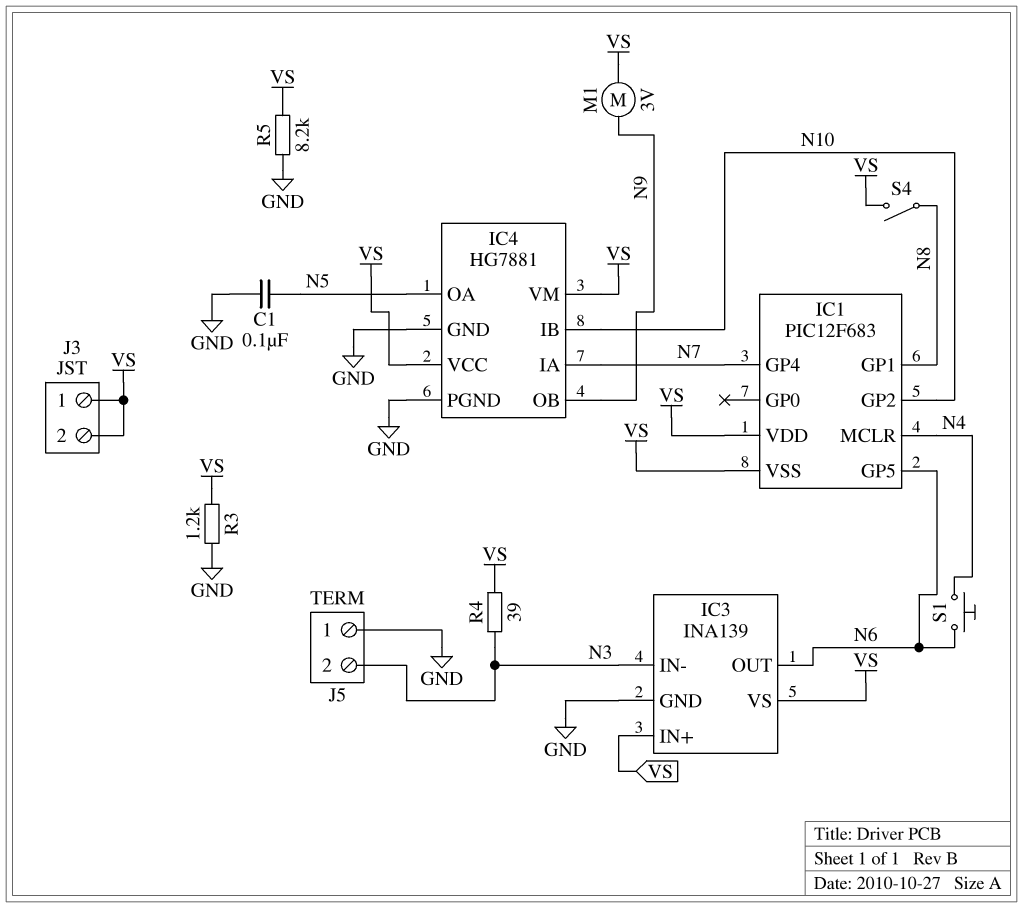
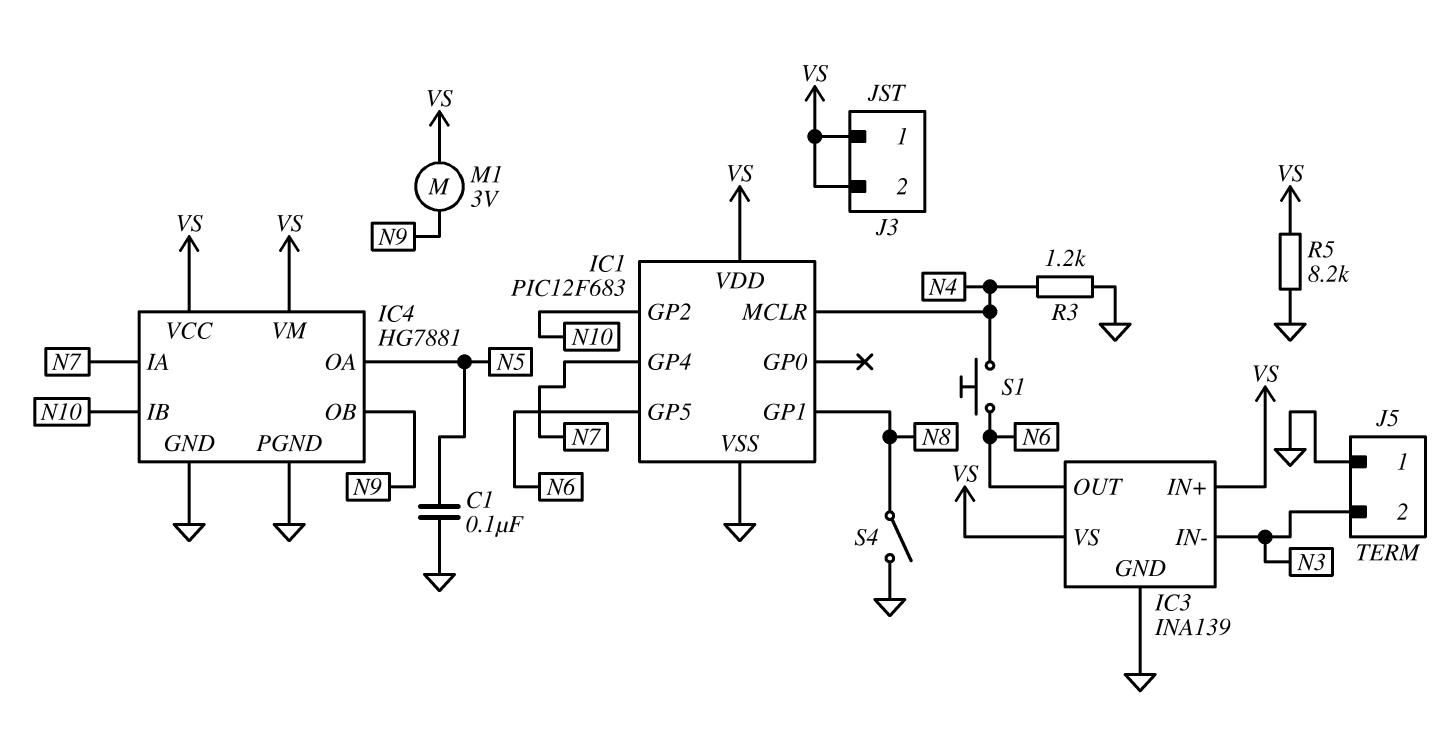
IC1 pin VSS: VS -> GND
R3: 1.2k (GND, VS) -> 1.2k (GND, N4)
R4: 39 (N3, VS) -> none
S4: switch (N8, VS) -> switch (GND, N8)

